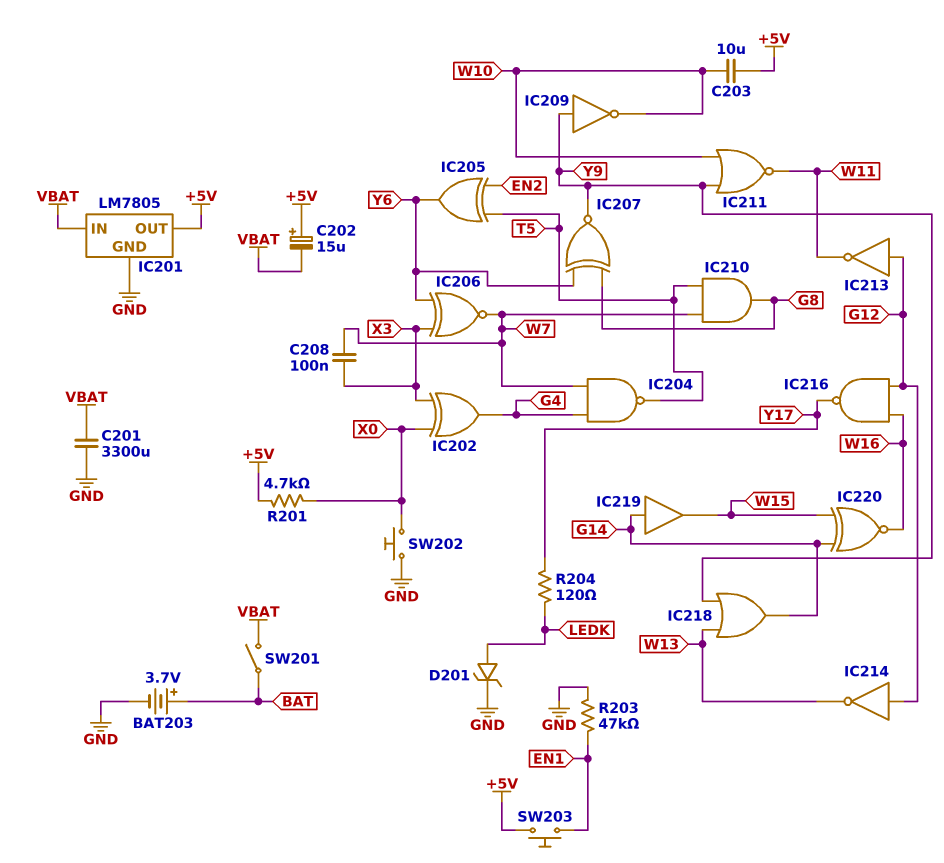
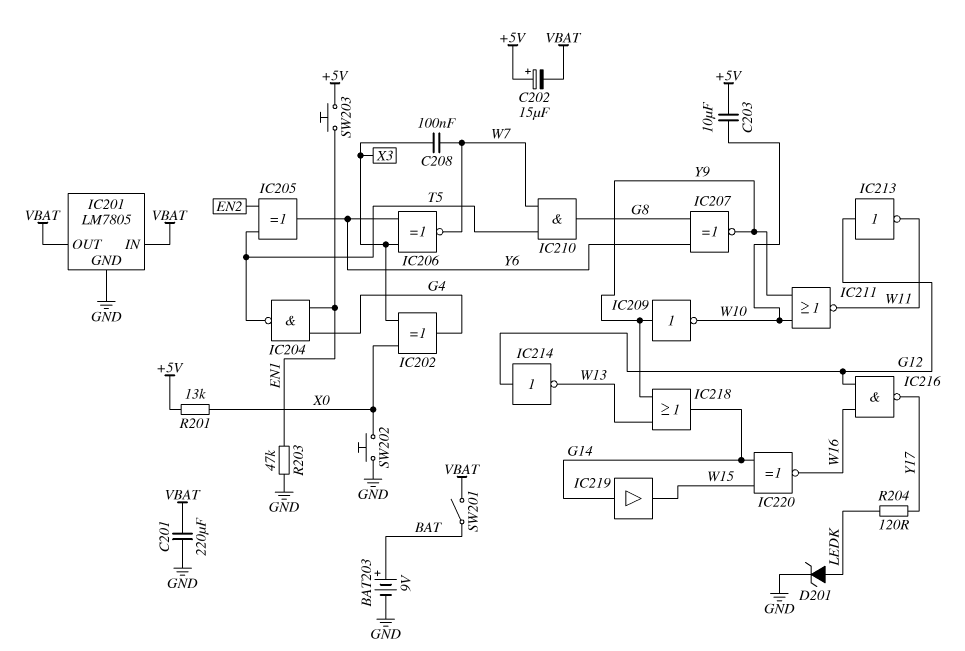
BAT203: 3.7V (plus BAT, minus GND) -> 9V (plus BAT, minus GND)
C201: 3300uF (GND, VBAT) -> 220uF (GND, VBAT)
IC201 pin OUT: +5V -> VBAT
IC204: NAND (in G4, in W7, out T5) -> NAND (in EN1, in G4, out T5)
R201: 4.7k (+5V, X0) -> 13k (+5V, X0)

